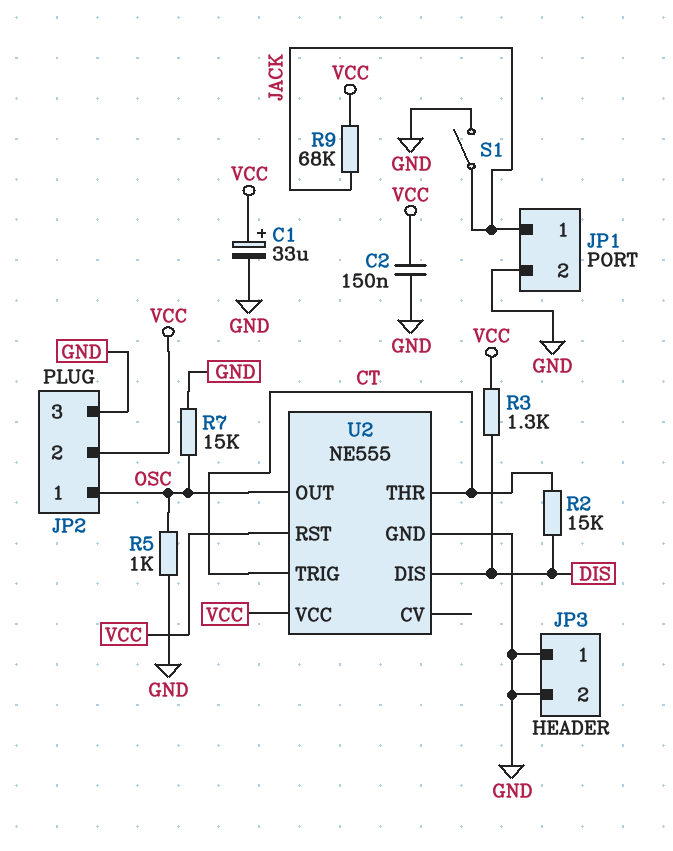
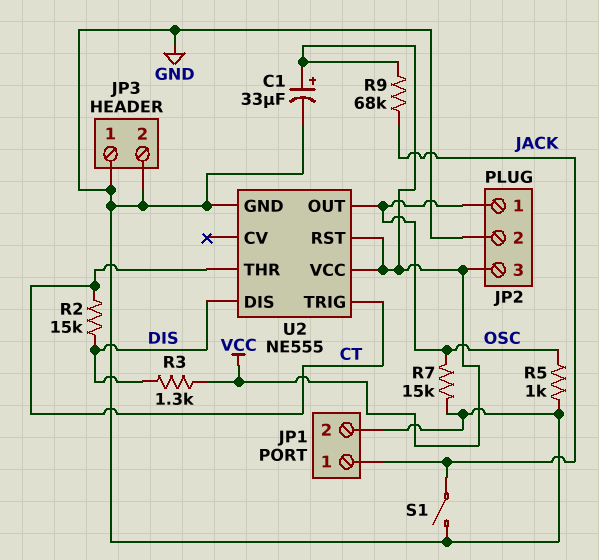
C2: 150nF (GND, VCC) -> none
JP2 pin 2: VCC -> GND
JP2 pin 3: GND -> VCC

